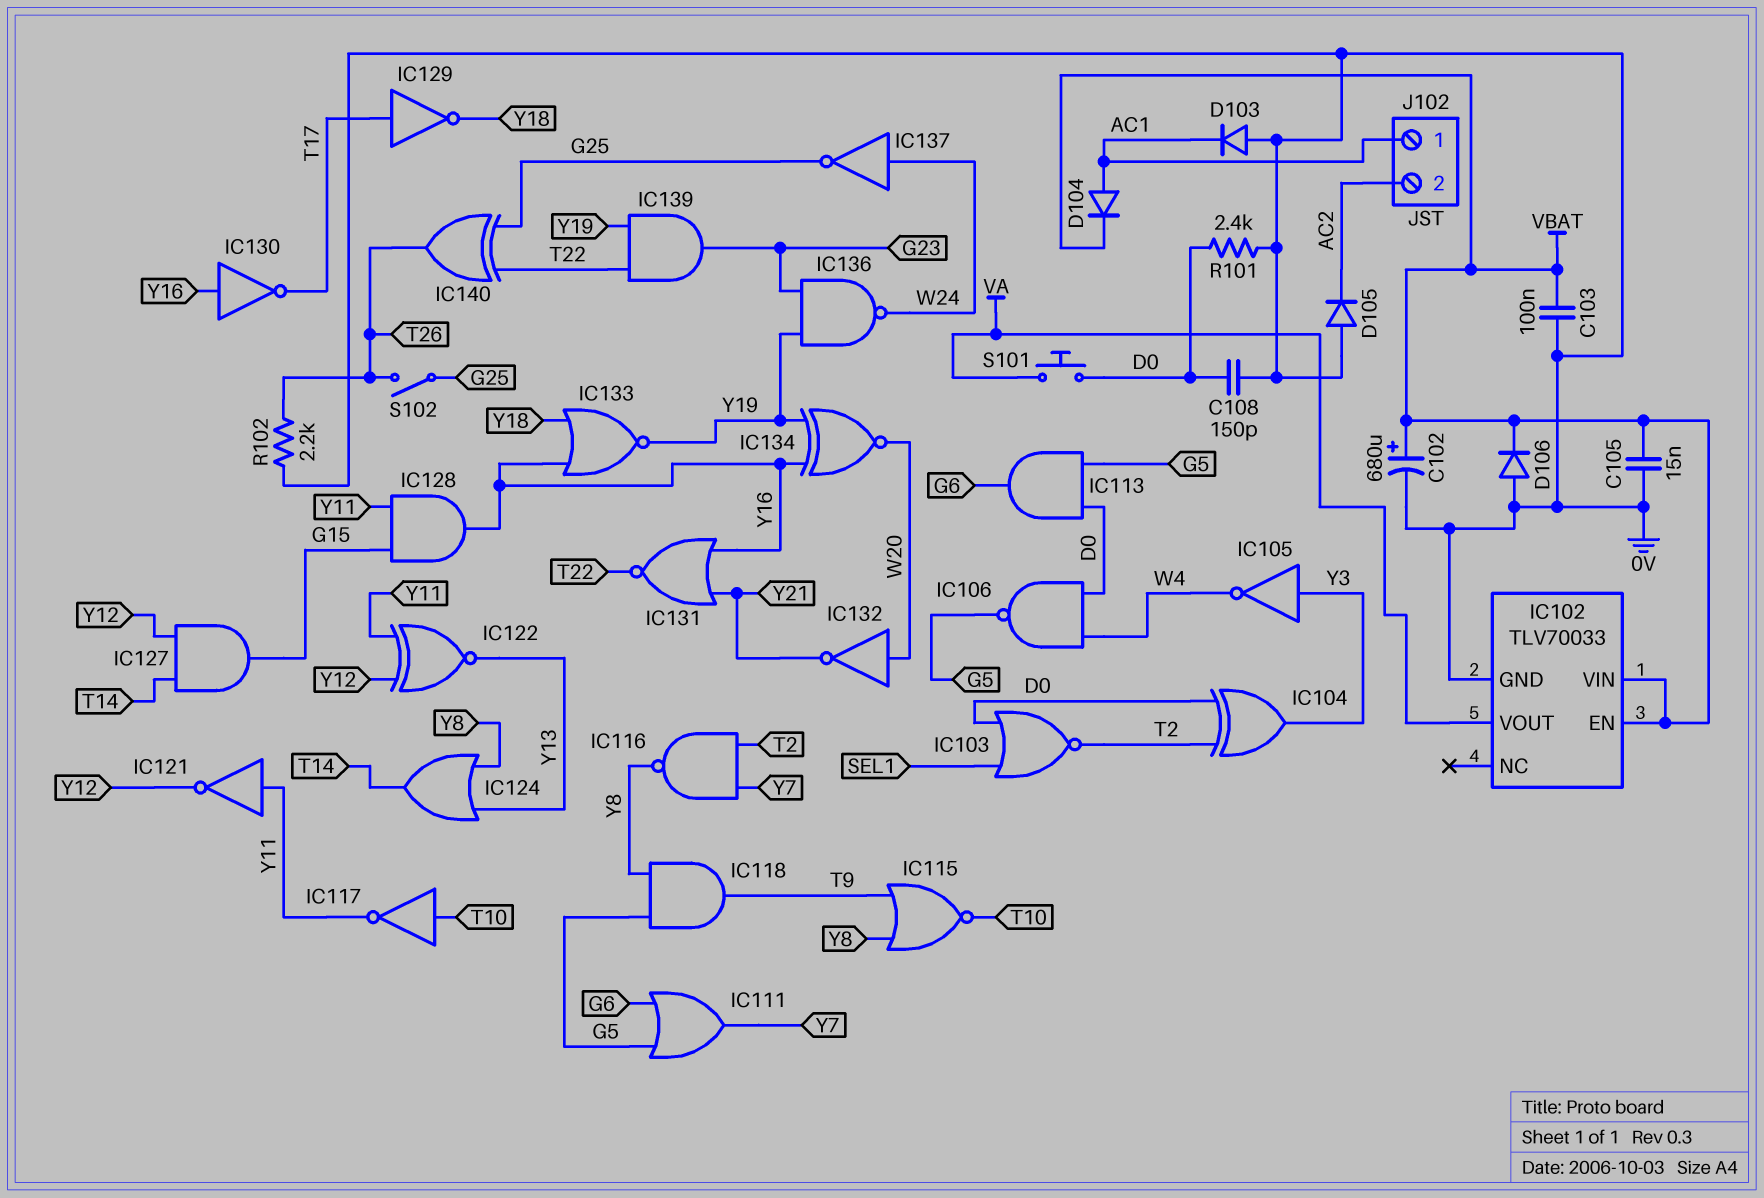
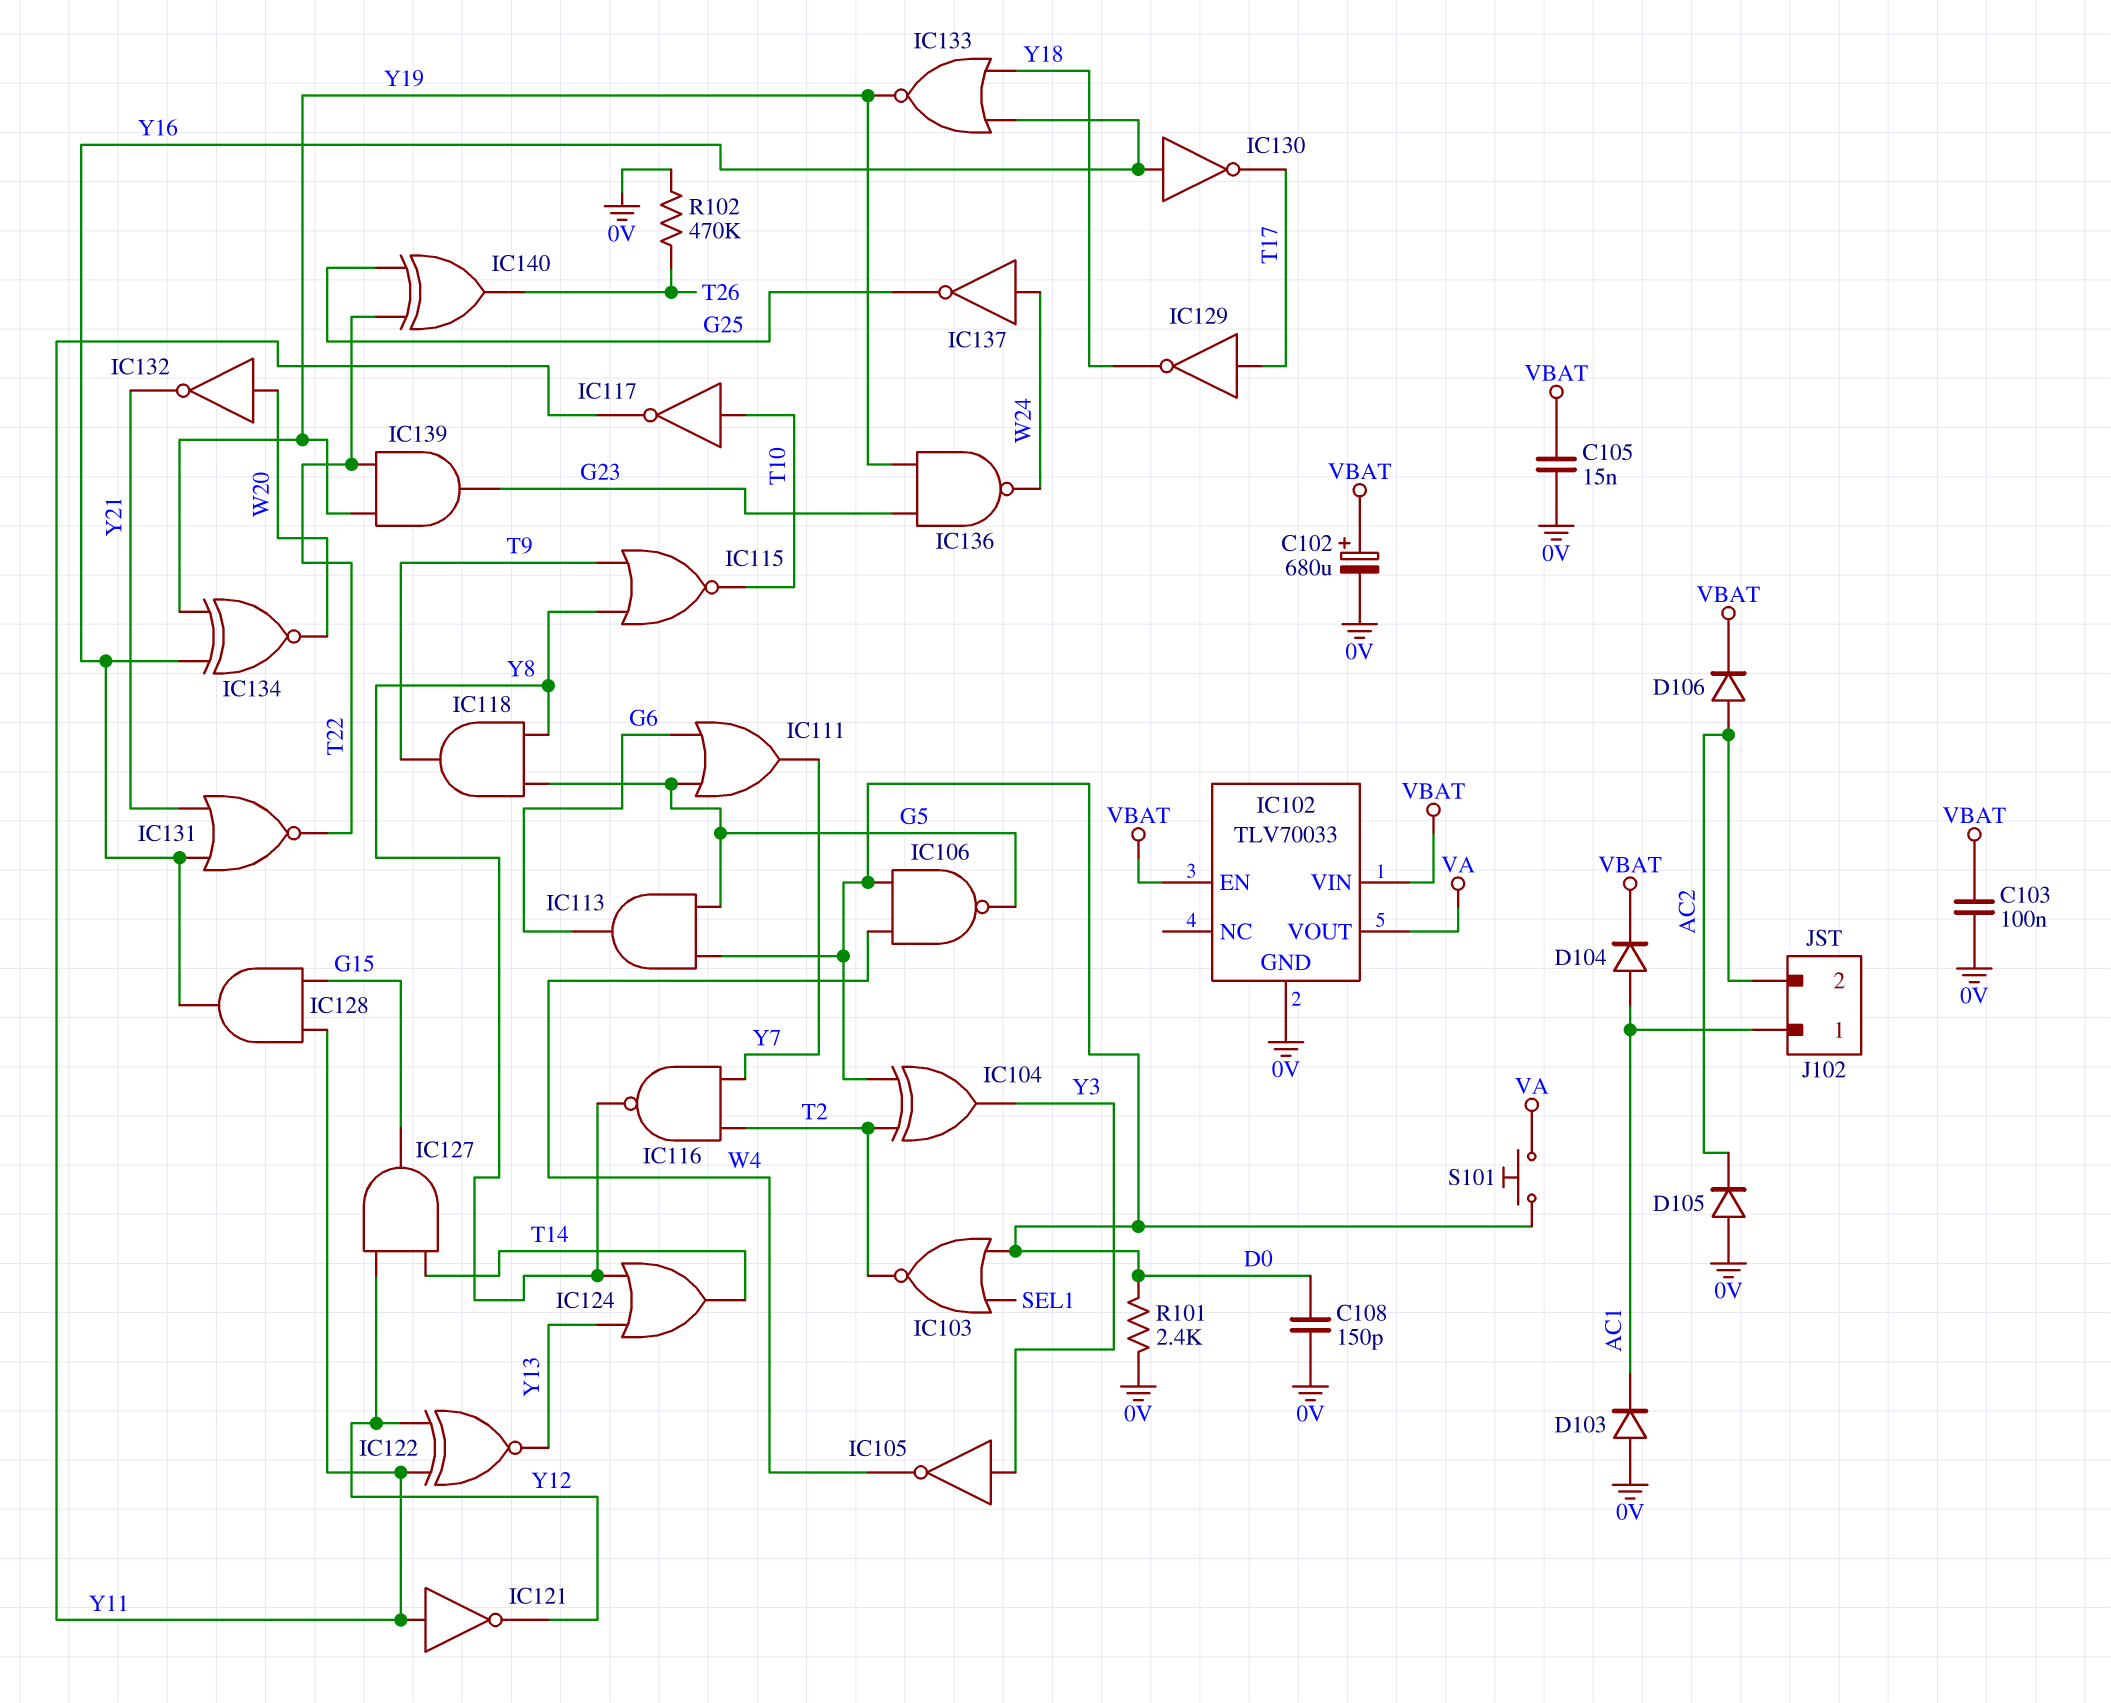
D106: diode (A 0V, K VBAT) -> diode (A AC2, K VBAT)
R102: 2.2k (0V, T26) -> 470k (0V, T26)
S102: switch (G25, T26) -> none

